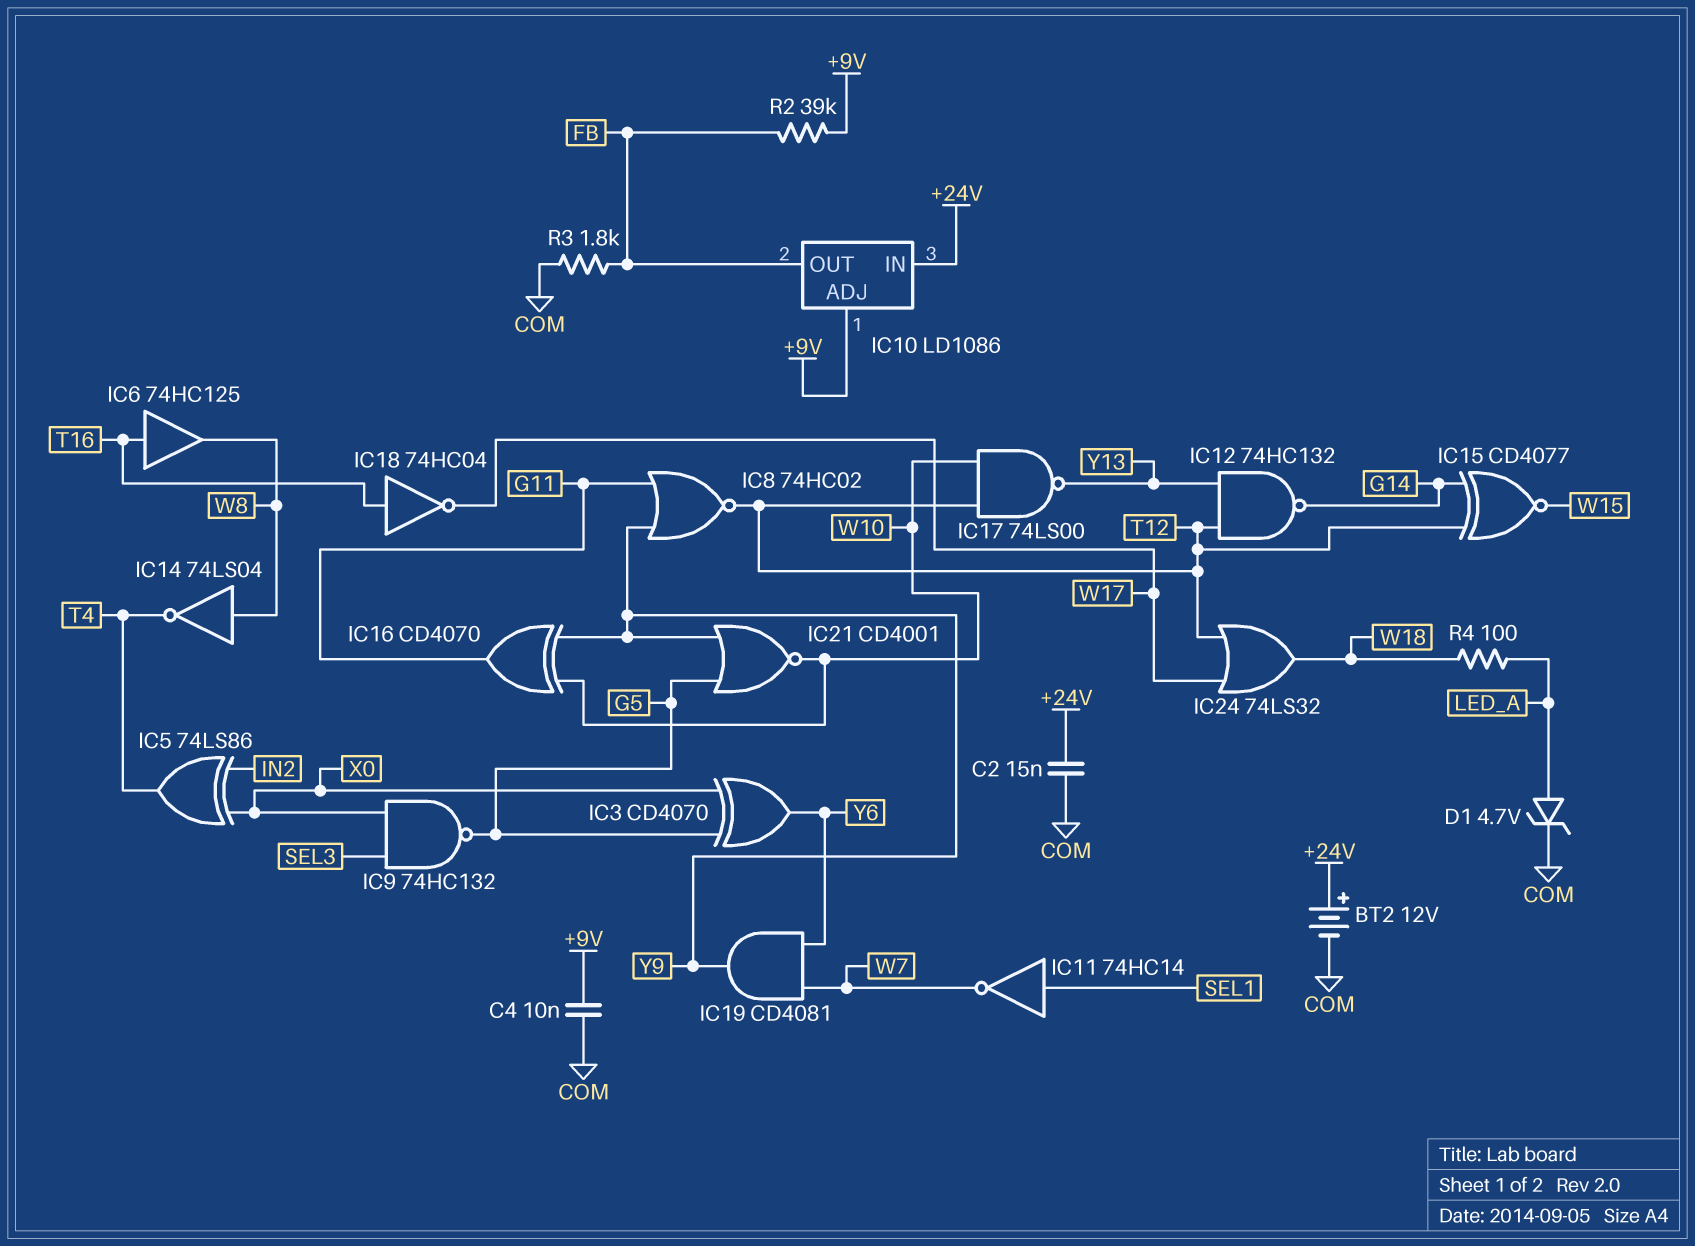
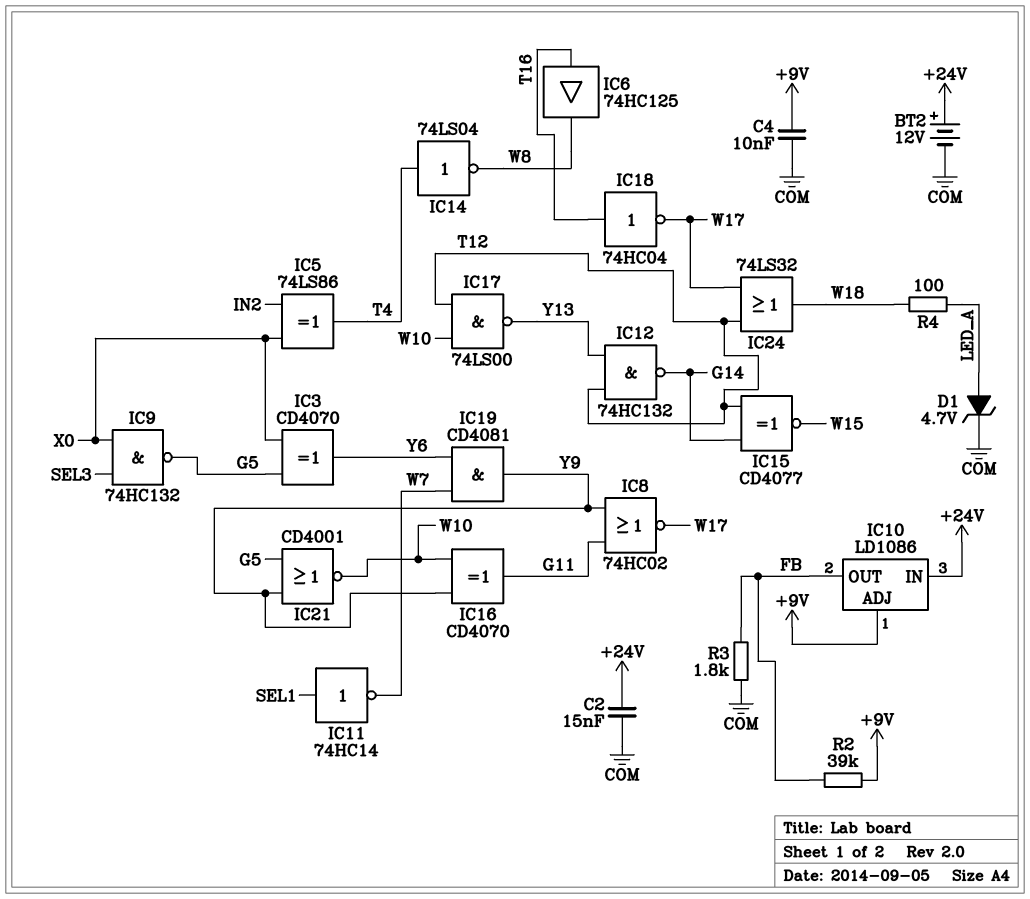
IC8: NOR 74HC02 (in G11, in Y9, out T12) -> NOR 74HC02 (in G11, in Y9, out W17)
IC14: NOT 74LS04 (in W8, out T4) -> NOT 74LS04 (in T4, out W8)

